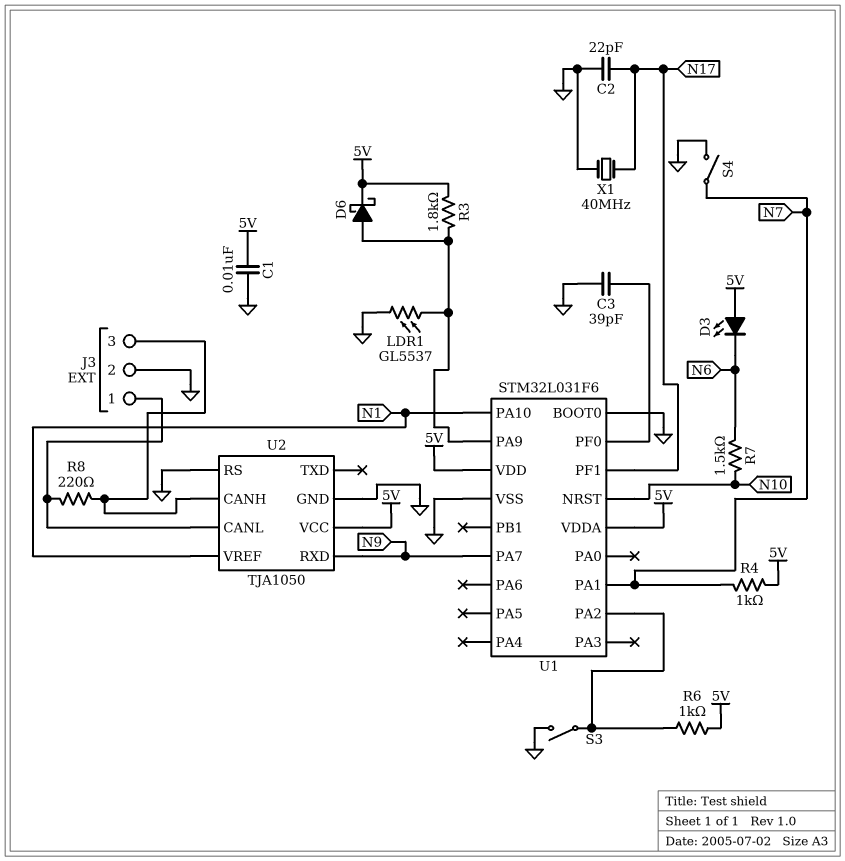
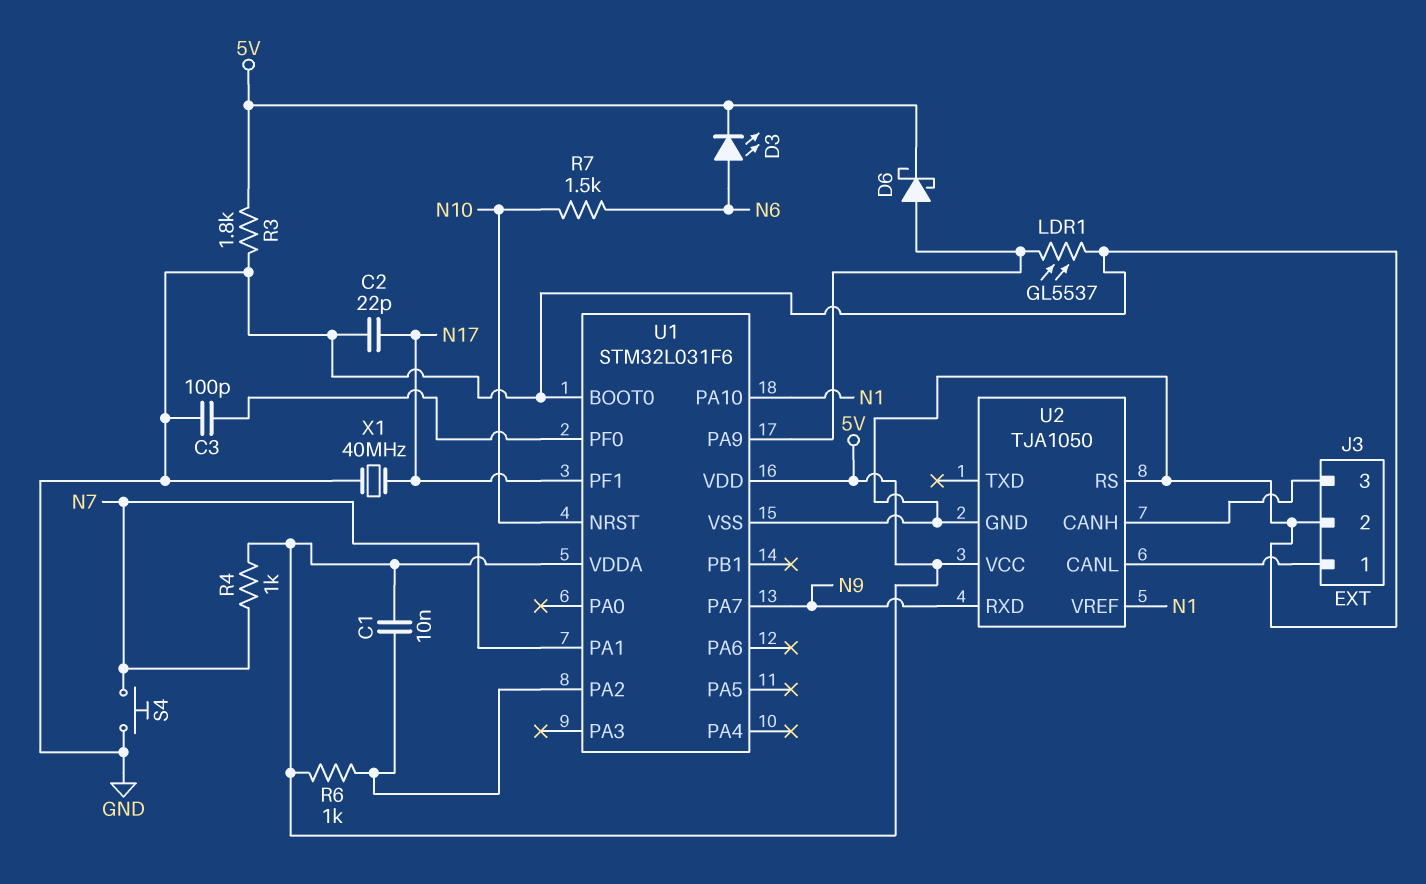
C1: 10nF (5V, GND) -> 10nF (5V, U1/PA2)
C3: 39pF (GND, U1/PF0) -> 100pF (GND, U1/PF0)
D3: LED (A 5V, K N6) -> LED (A N6, K 5V)
R3: 1.8k (5V, U1/PA9) -> 1.8k (5V, GND)
R8: 220 (J3/1, J3/3) -> none
S3: switch (GND, U1/PA2) -> none
S4: switch (GND, N7) -> button (GND, N7)

